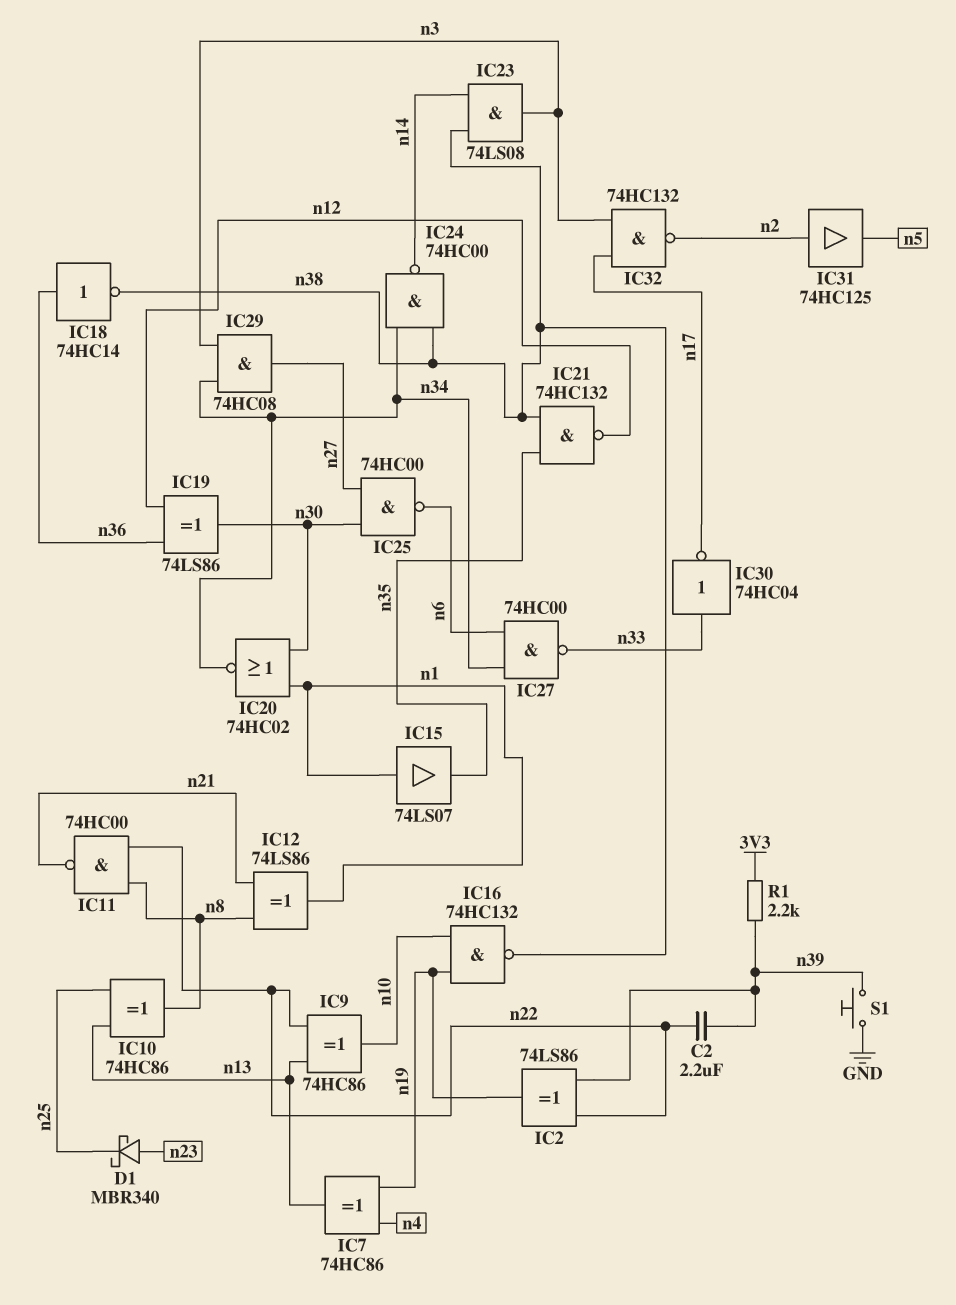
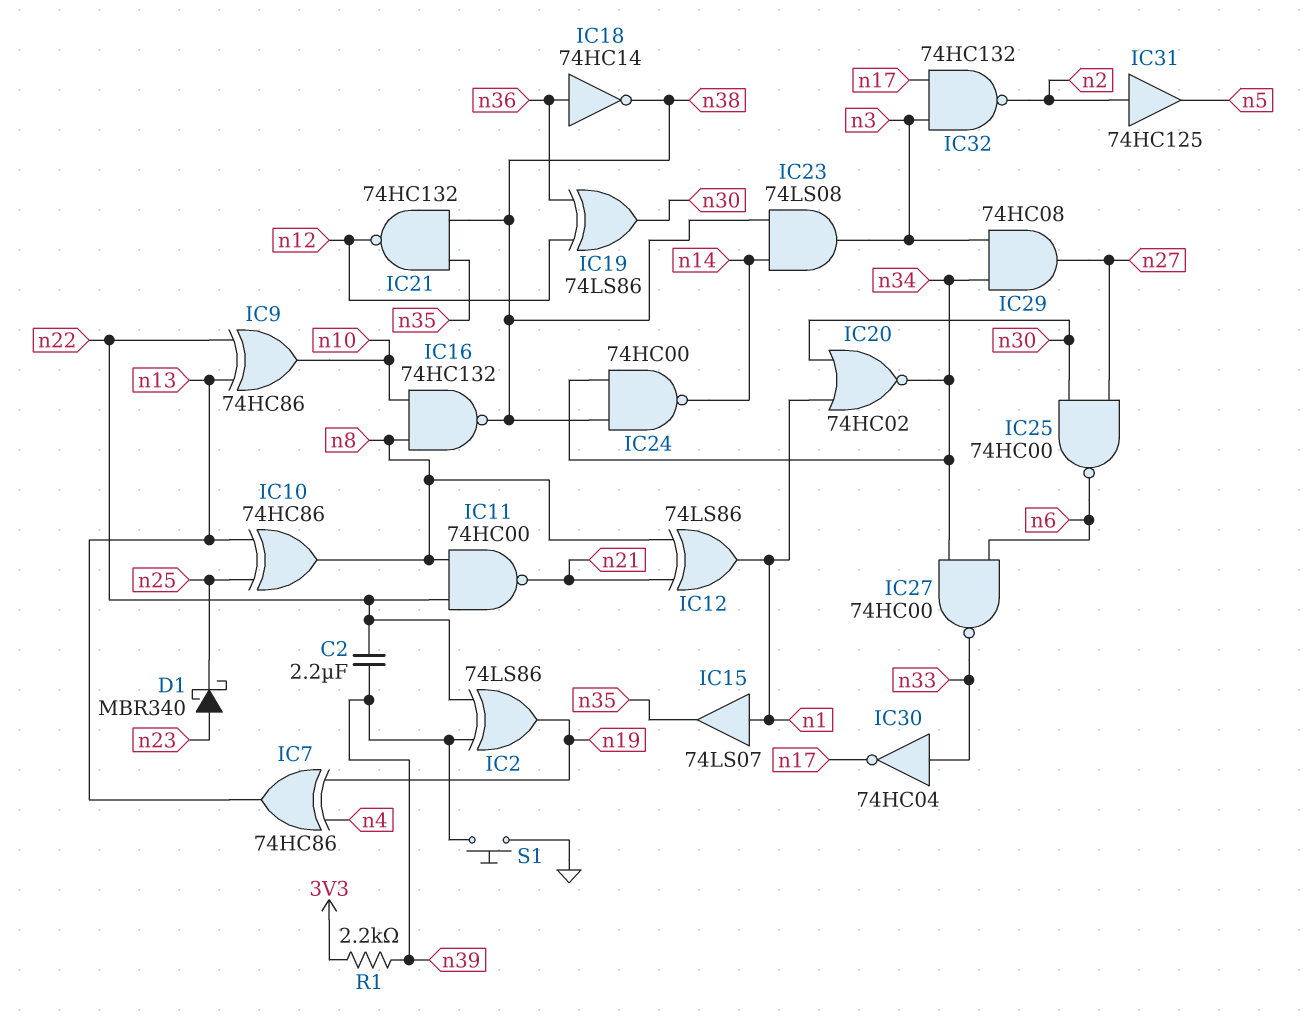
IC16: NAND 74HC132 (in n10, in n19, out n38) -> NAND 74HC132 (in n8, in n10, out n38)

